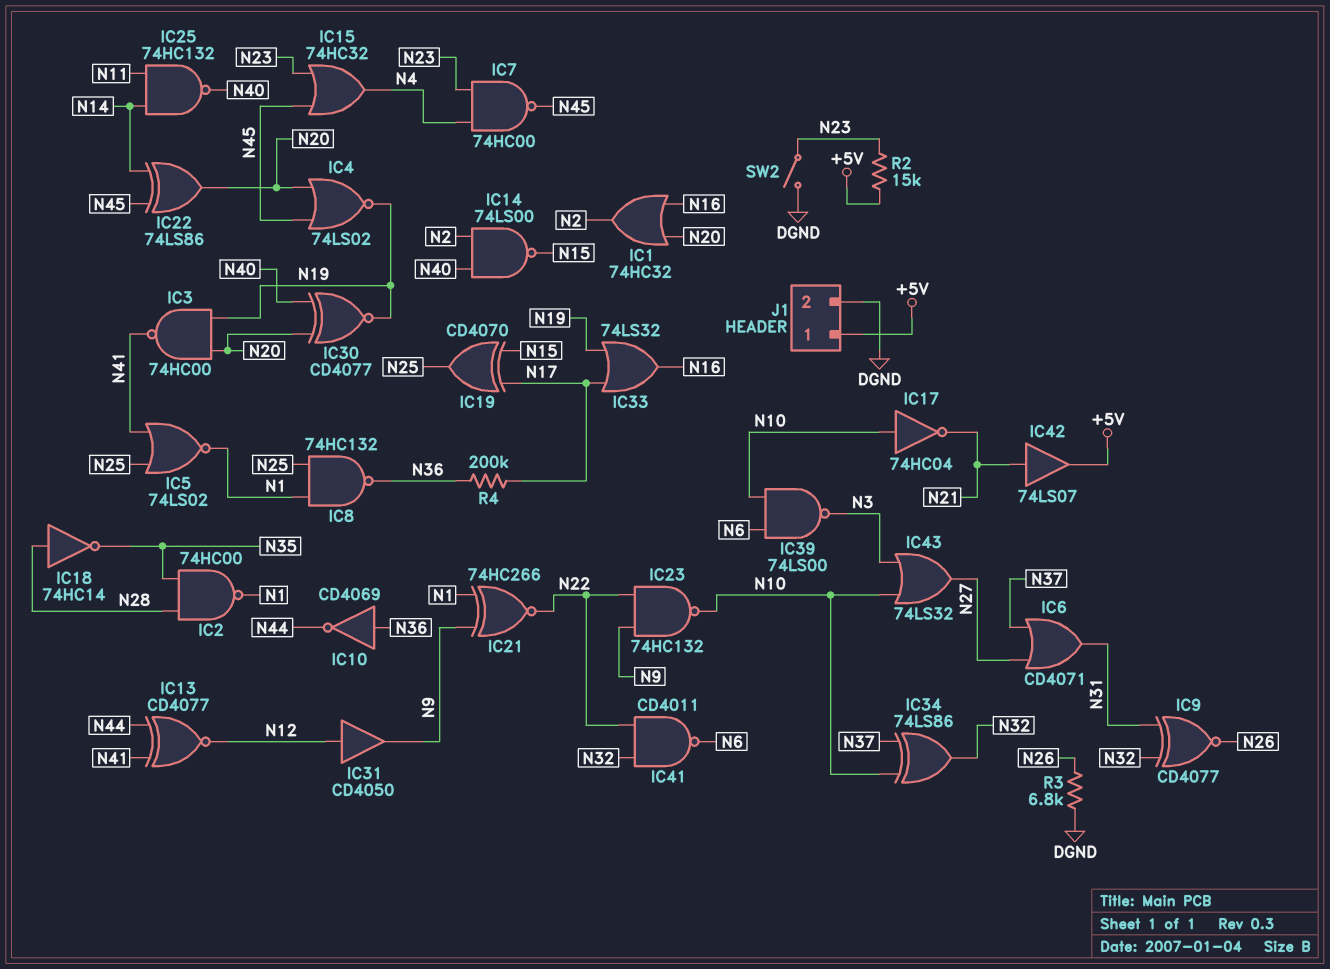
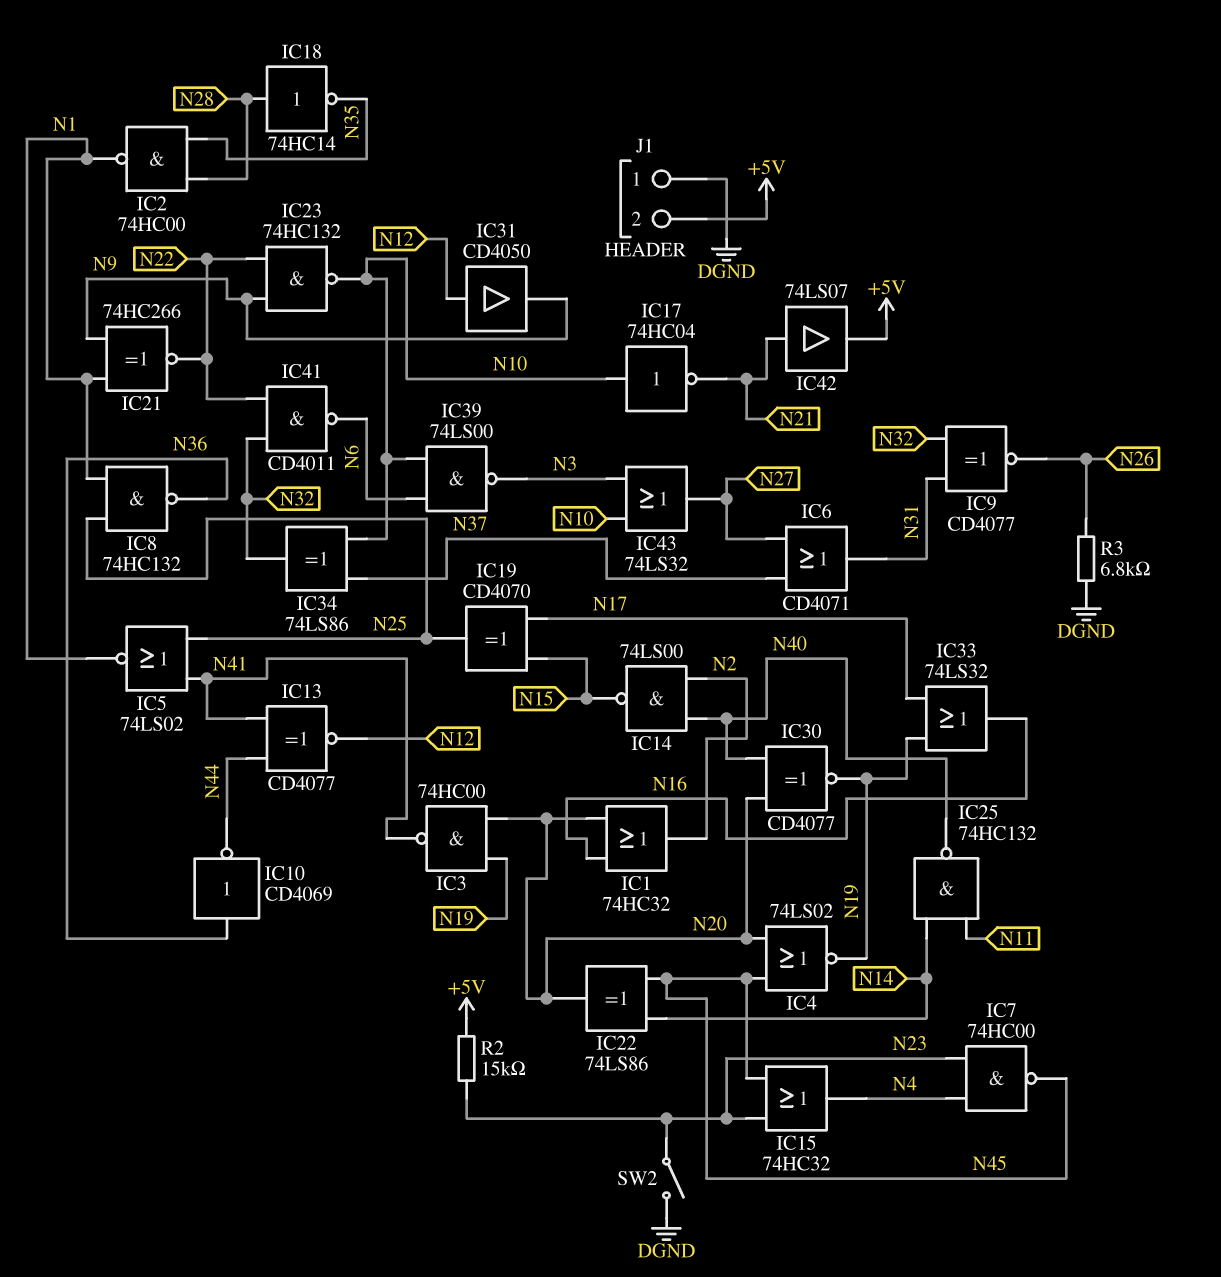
J1 pin 1: +5V -> DGND
J1 pin 2: DGND -> +5V
R4: 200k (N17, N36) -> none

